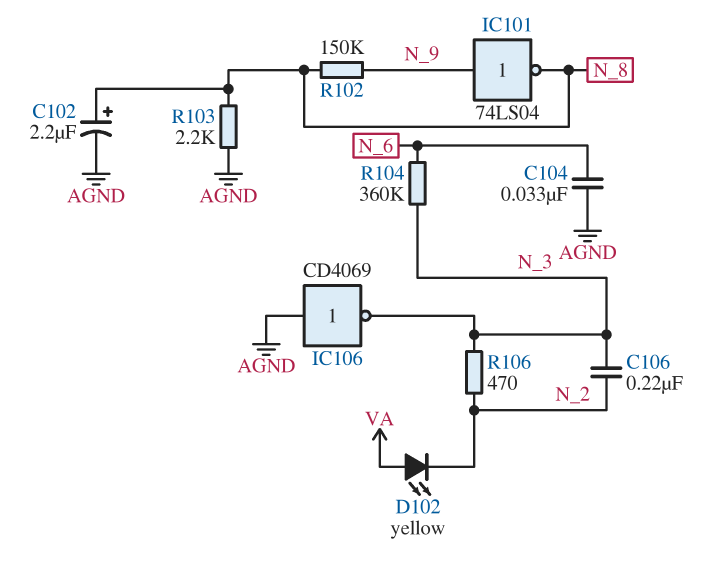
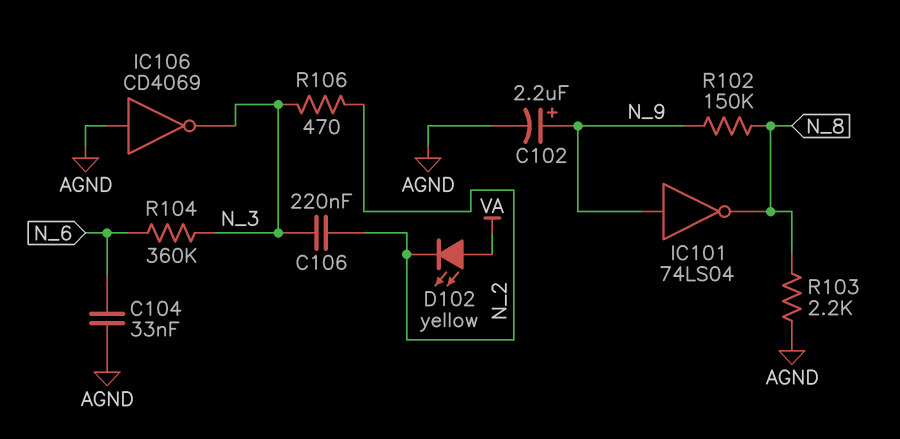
C102: 2.2uF (plus N_8, minus AGND) -> 2.2uF (plus N_9, minus AGND)

